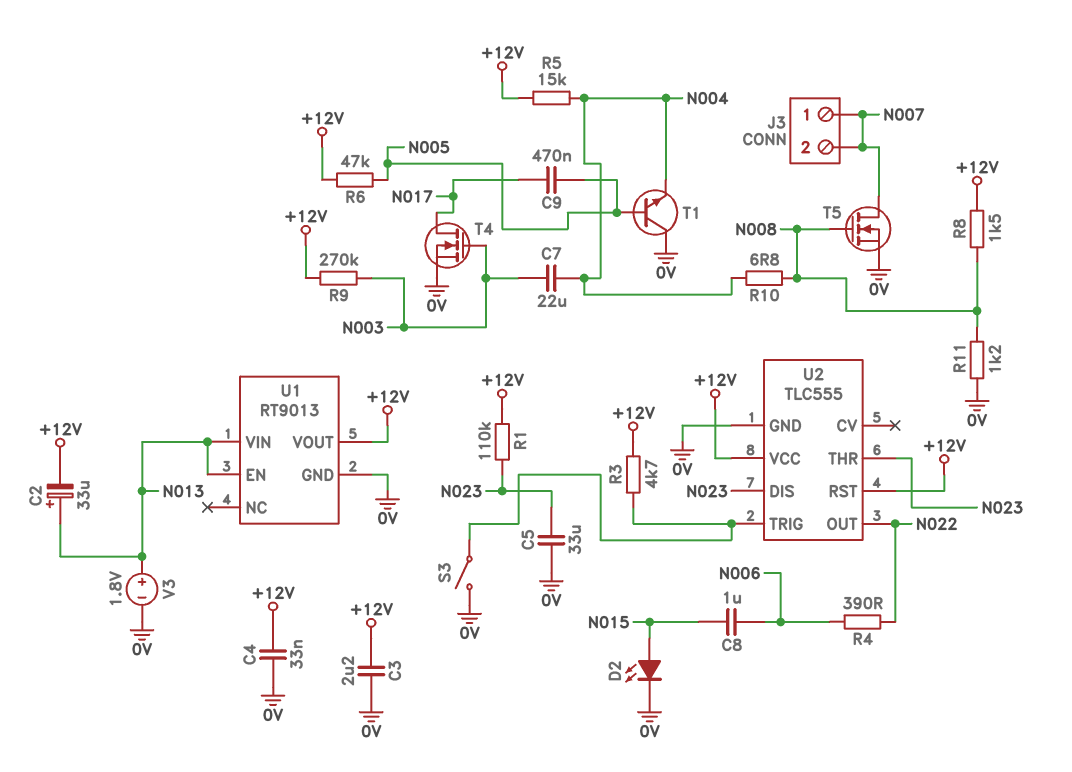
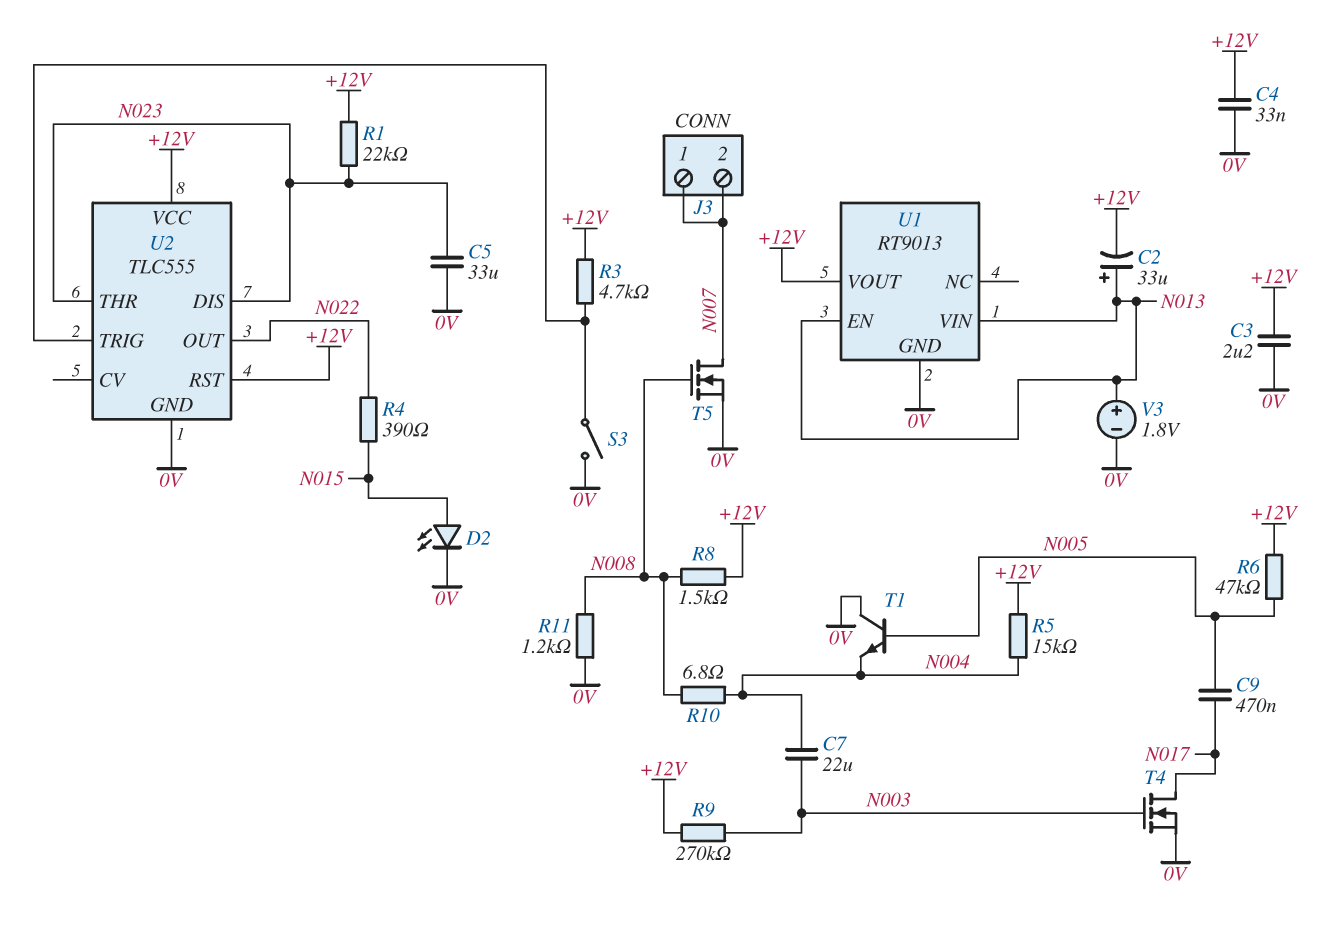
C8: 1uF (N006, N015) -> none
R1: 110k (+12V, N023) -> 22k (+12V, N023)
R4: 390 (N006, N022) -> 390 (N015, N022)

